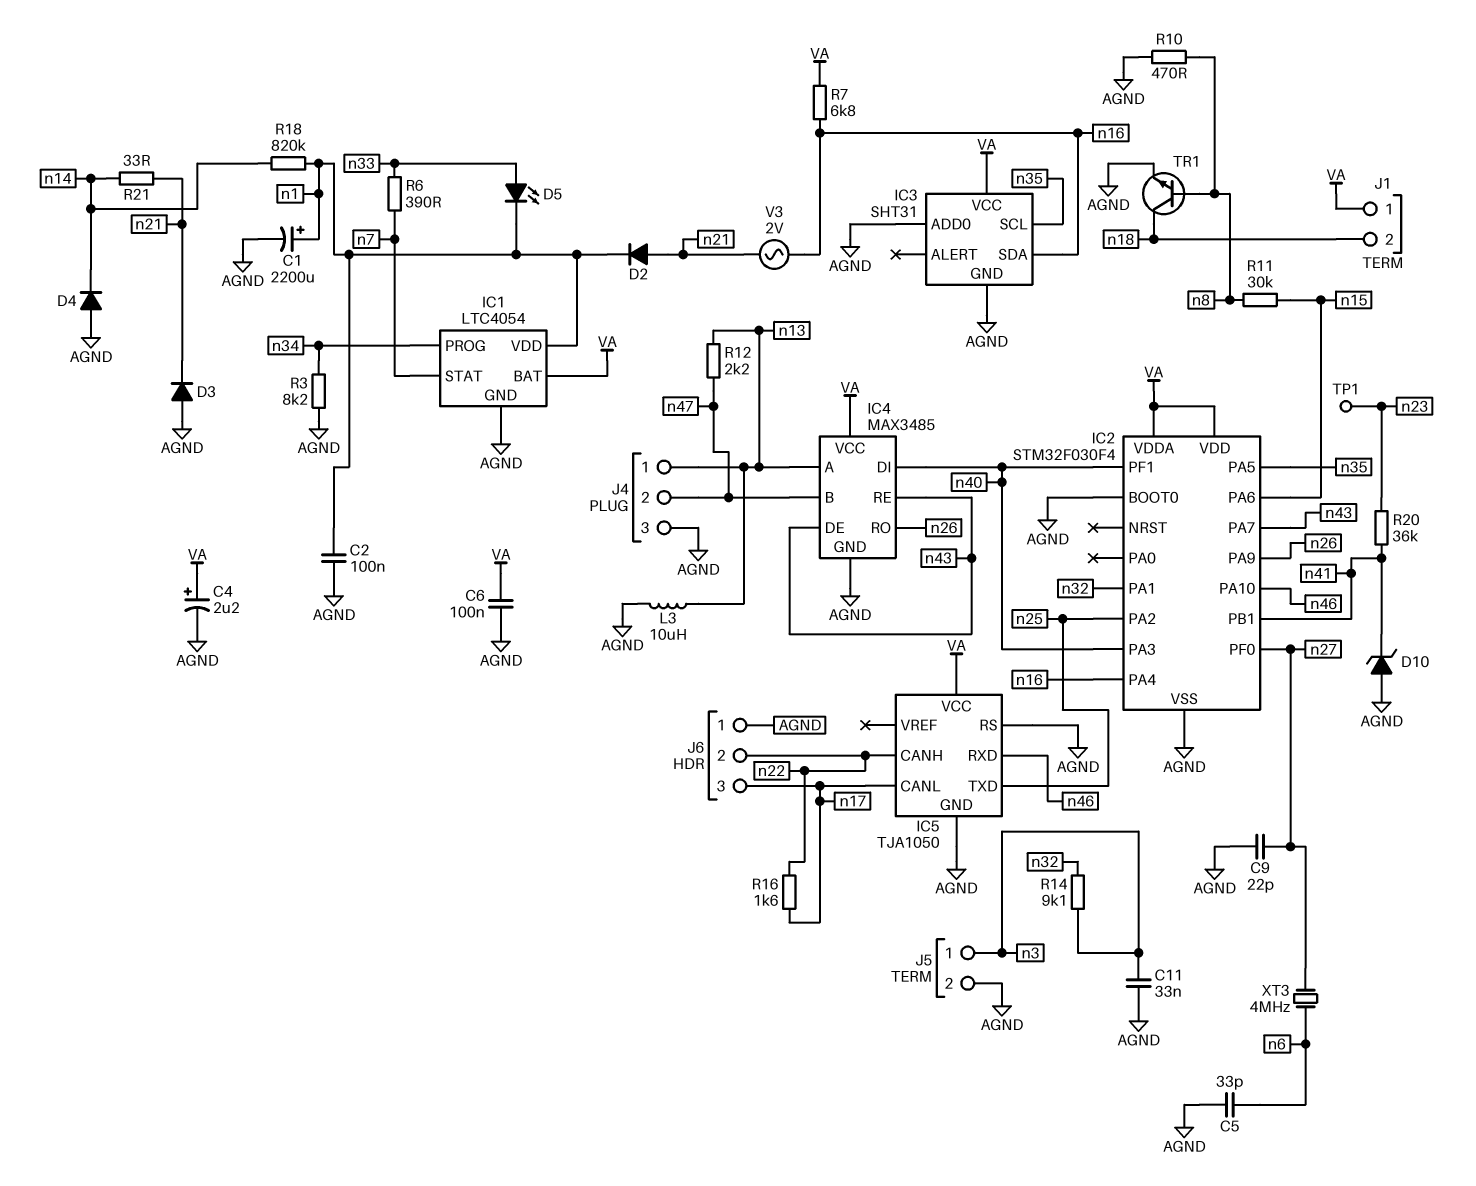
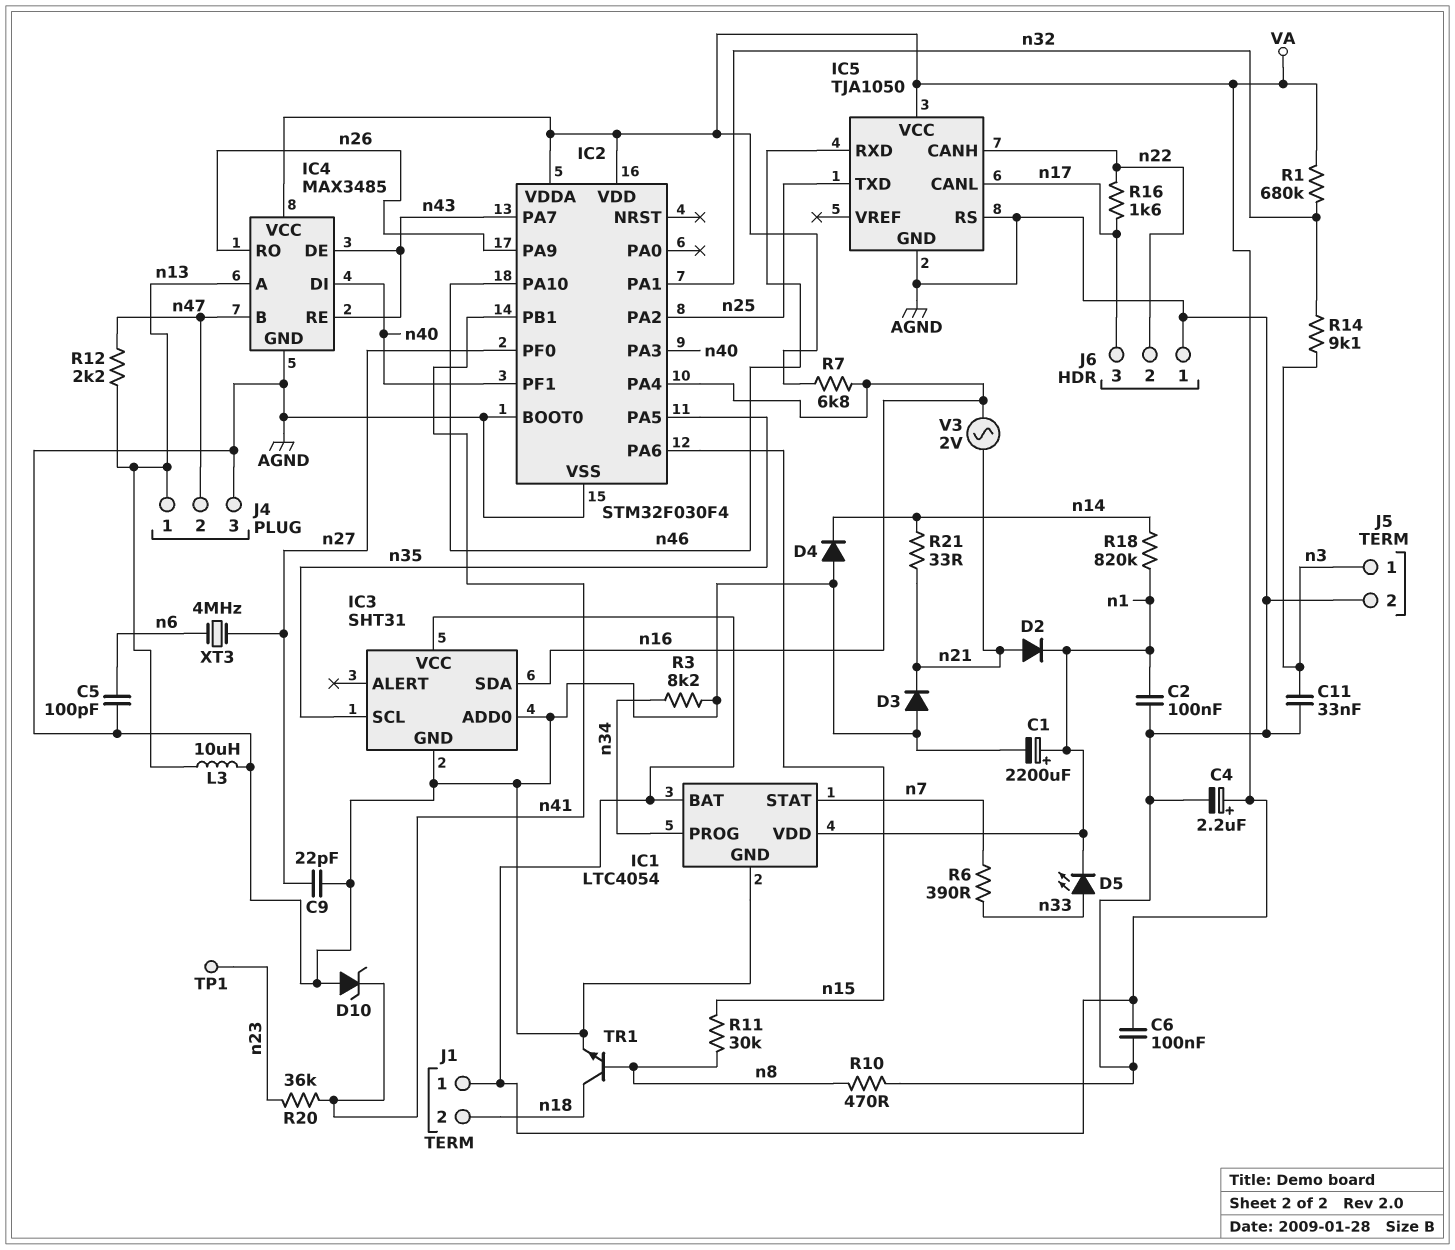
C5: 33pF (AGND, n6) -> 100pF (AGND, n6)
R1: none -> 680k (VA, n32)

